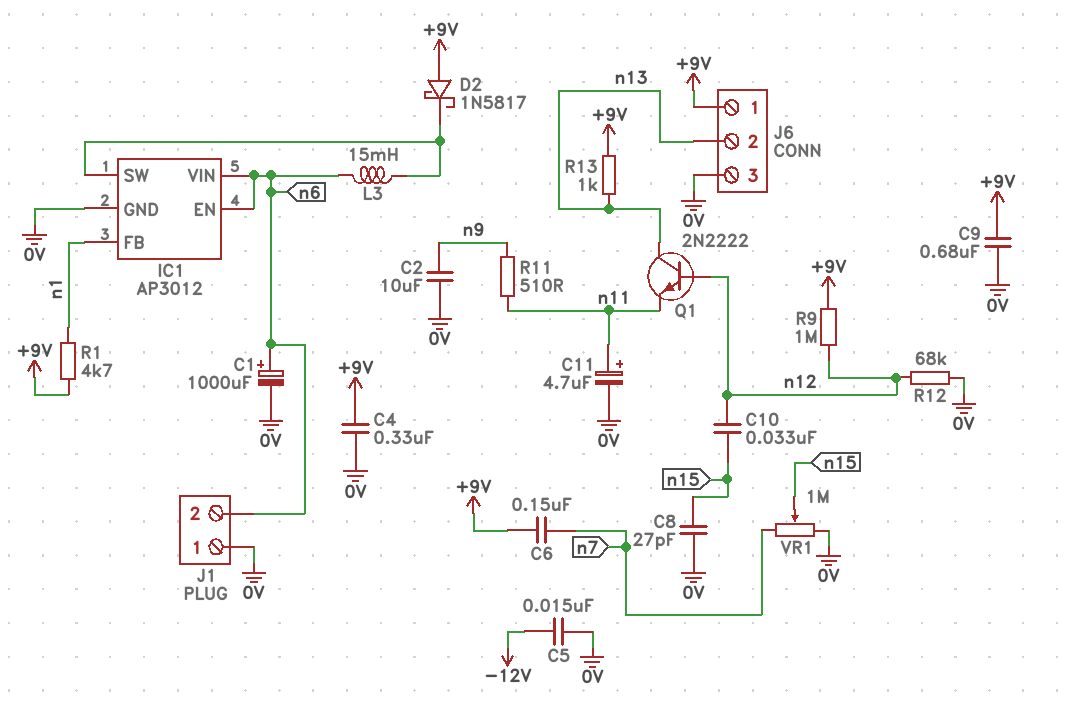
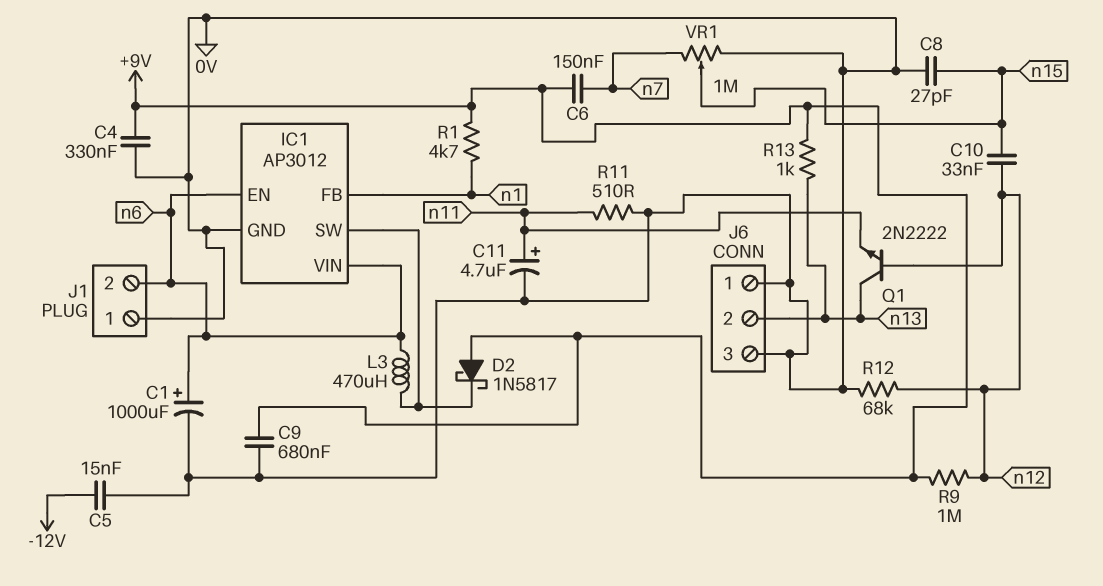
C2: 10uF (0V, n9) -> none
J6 pin 1: +9V -> 0V
L3: 15mH (IC1/SW, n6) -> 470uH (IC1/SW, n6)
R11: 510 (n9, n11) -> 510 (0V, n11)

